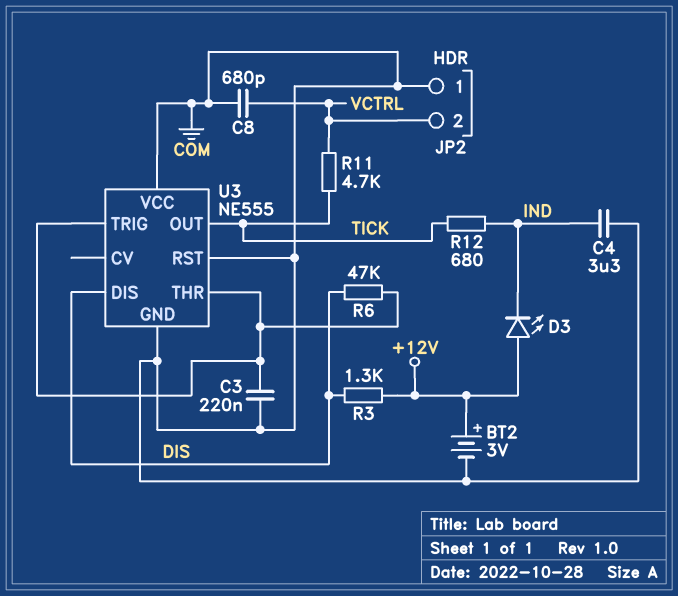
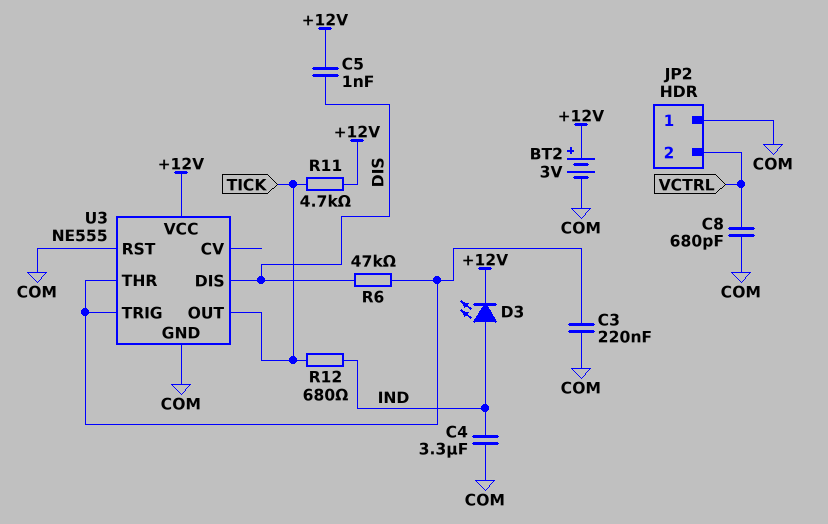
C5: none -> 1nF (+12V, DIS)
D3: LED (A +12V, K IND) -> LED (A IND, K +12V)
R3: 1.3k (+12V, DIS) -> none
R11: 4.7k (TICK, VCTRL) -> 4.7k (+12V, TICK)
U3 pin VCC: COM -> +12V

